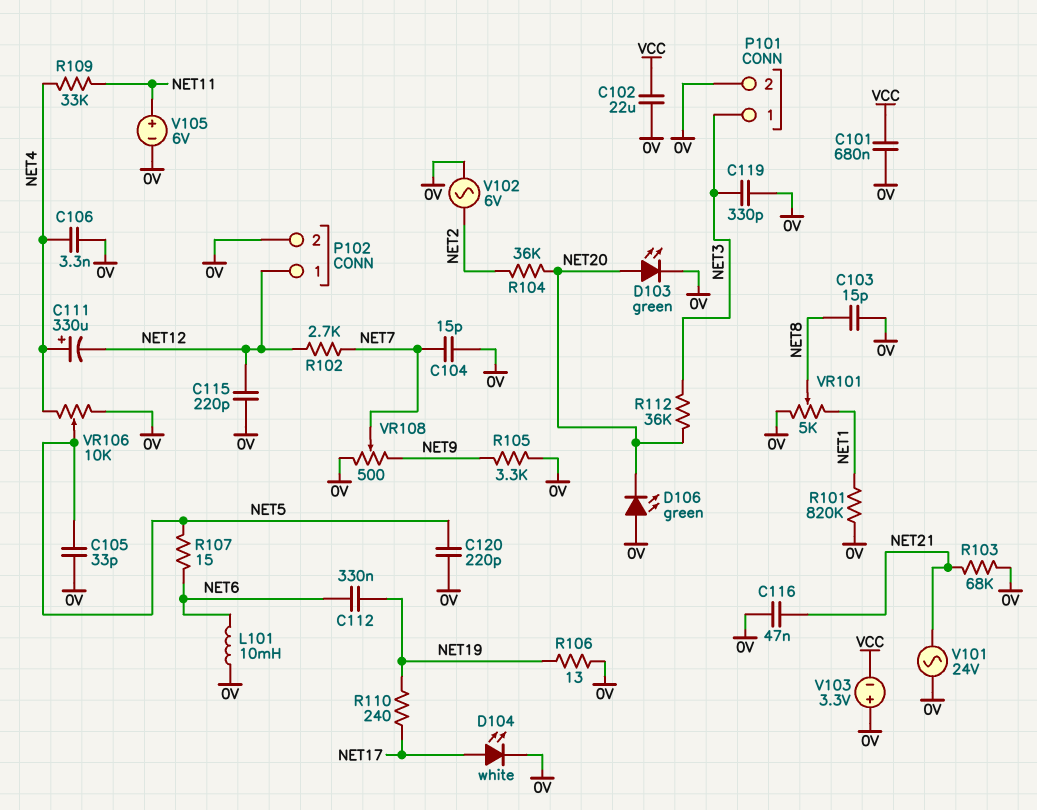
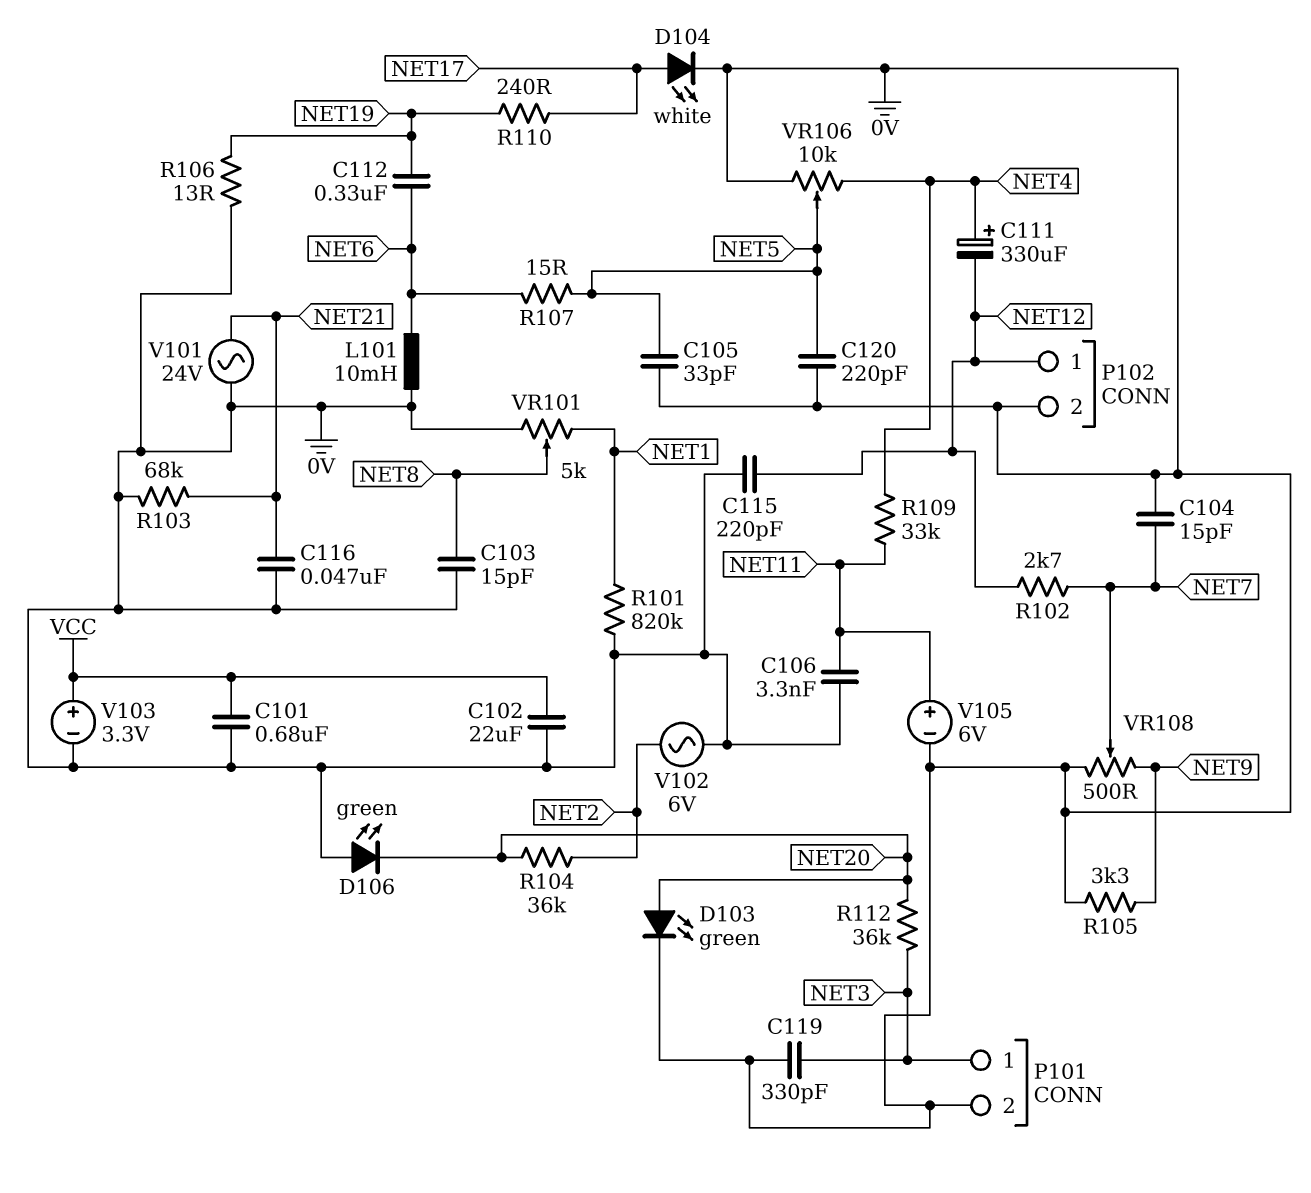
C106: 3.3nF (0V, NET4) -> 3.3nF (0V, NET11)
V103: 3.3V (plus 0V, minus VCC) -> 3.3V (plus VCC, minus 0V)

